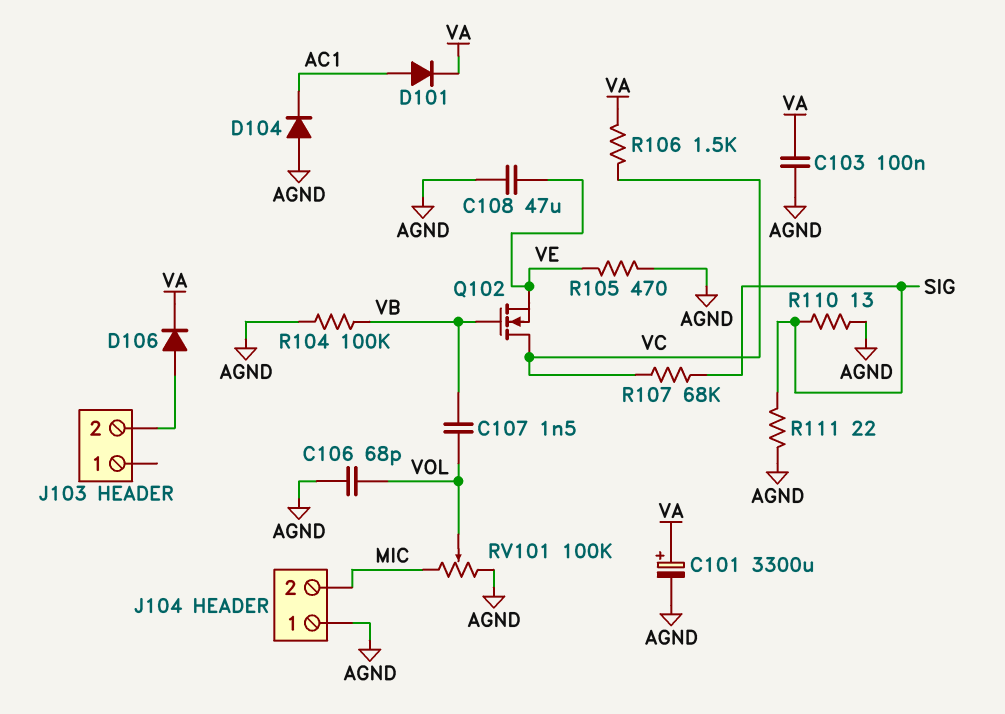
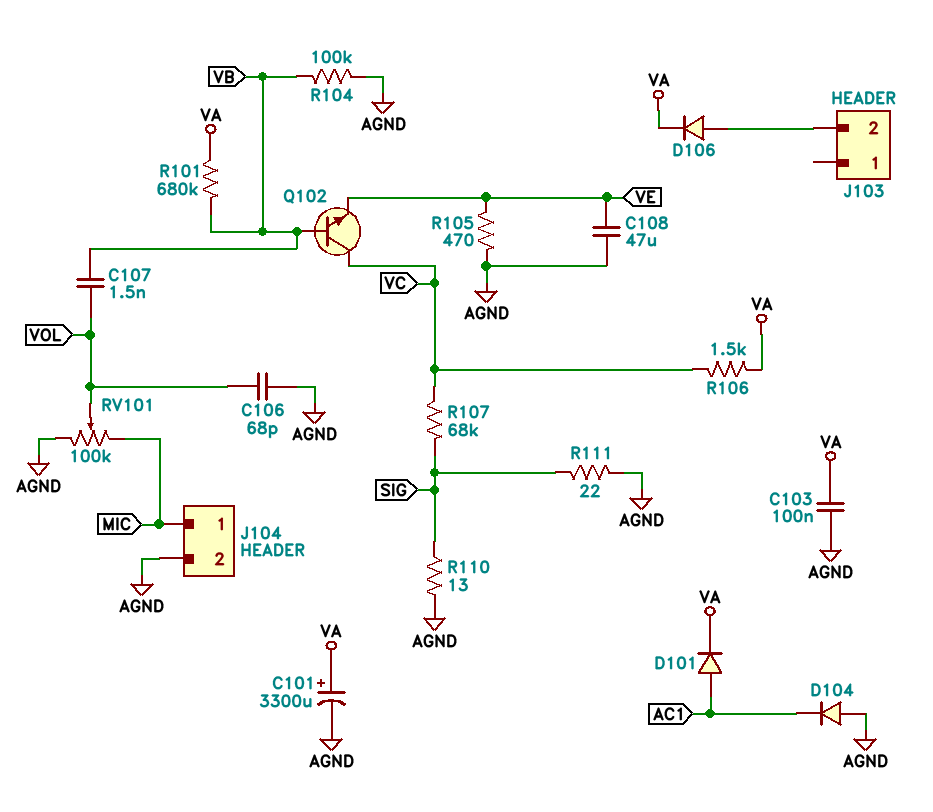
J104 pin 1: AGND -> MIC
J104 pin 2: MIC -> AGND
Q102: NMOS (G VB, D VC, S VE) -> NPN (B VB, C VC, E VE)
R101: none -> 680k (VA, VB)

